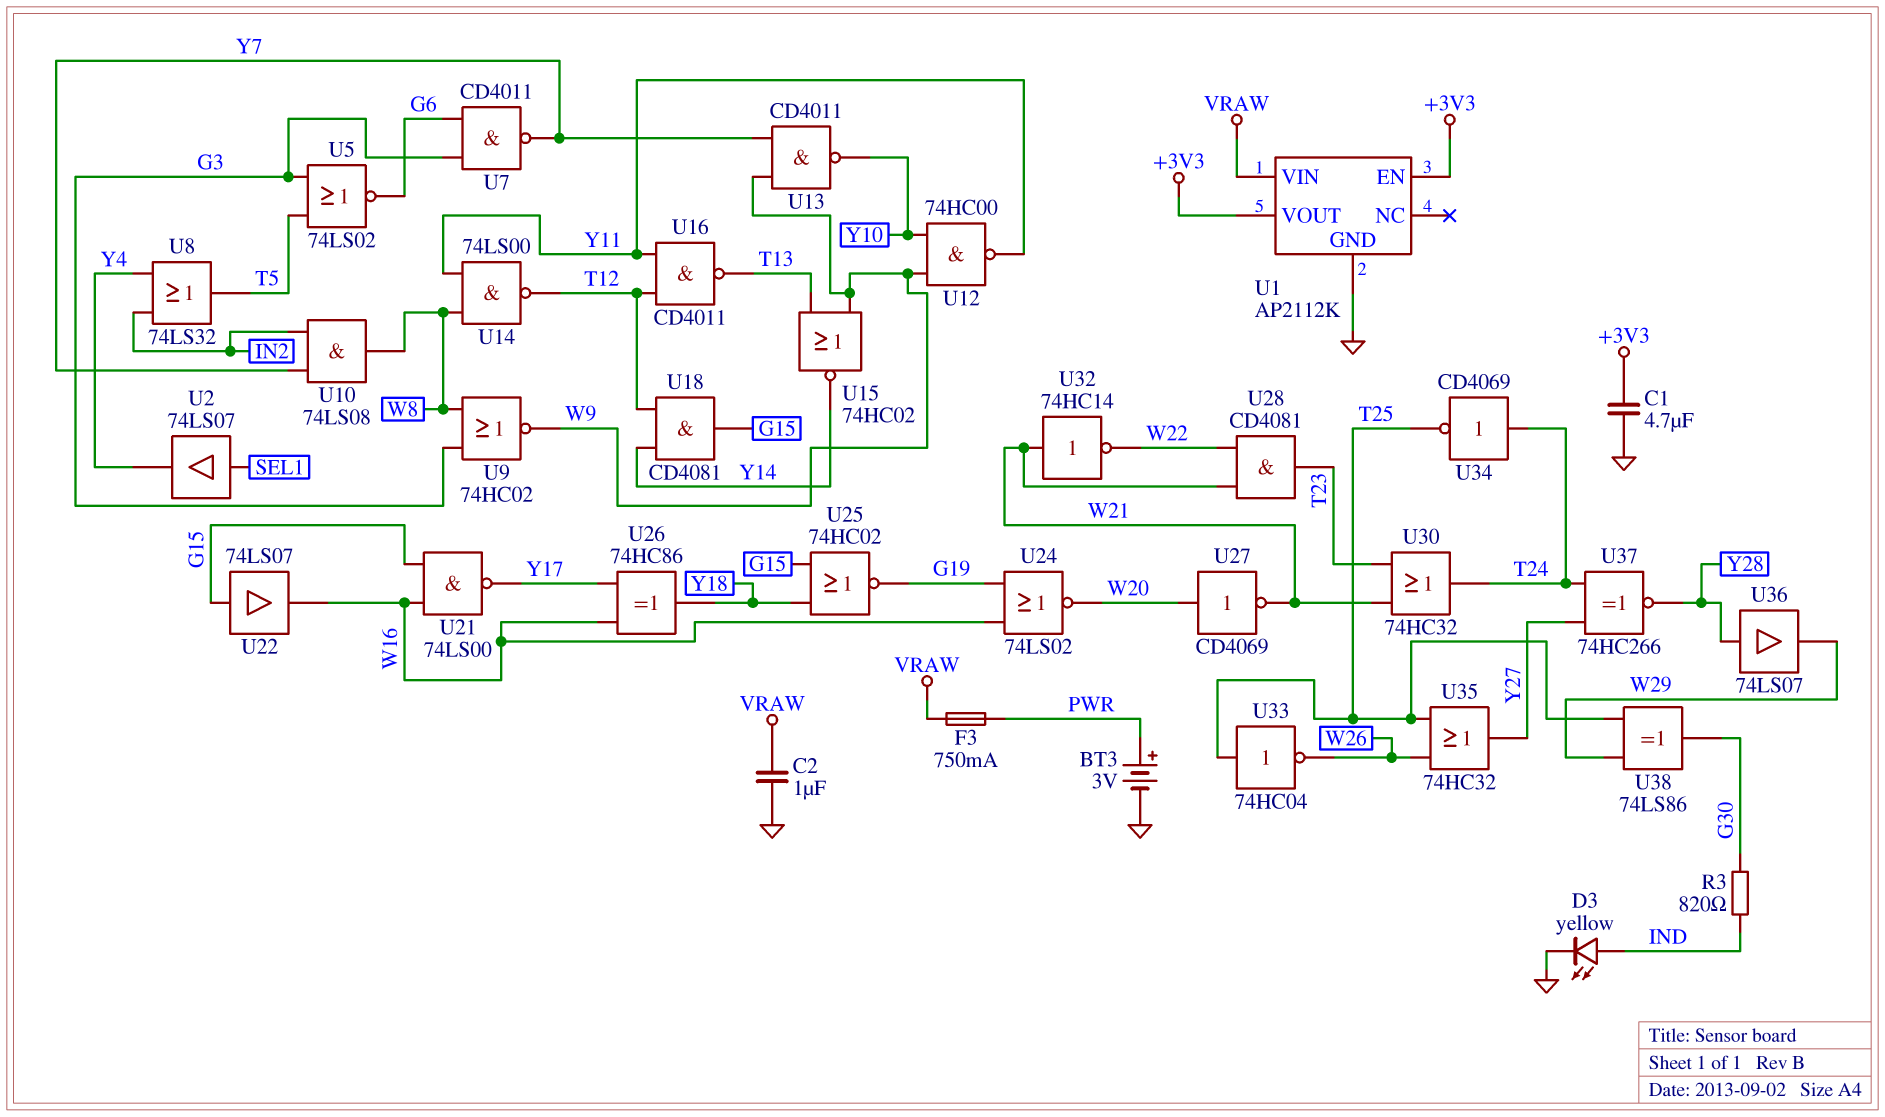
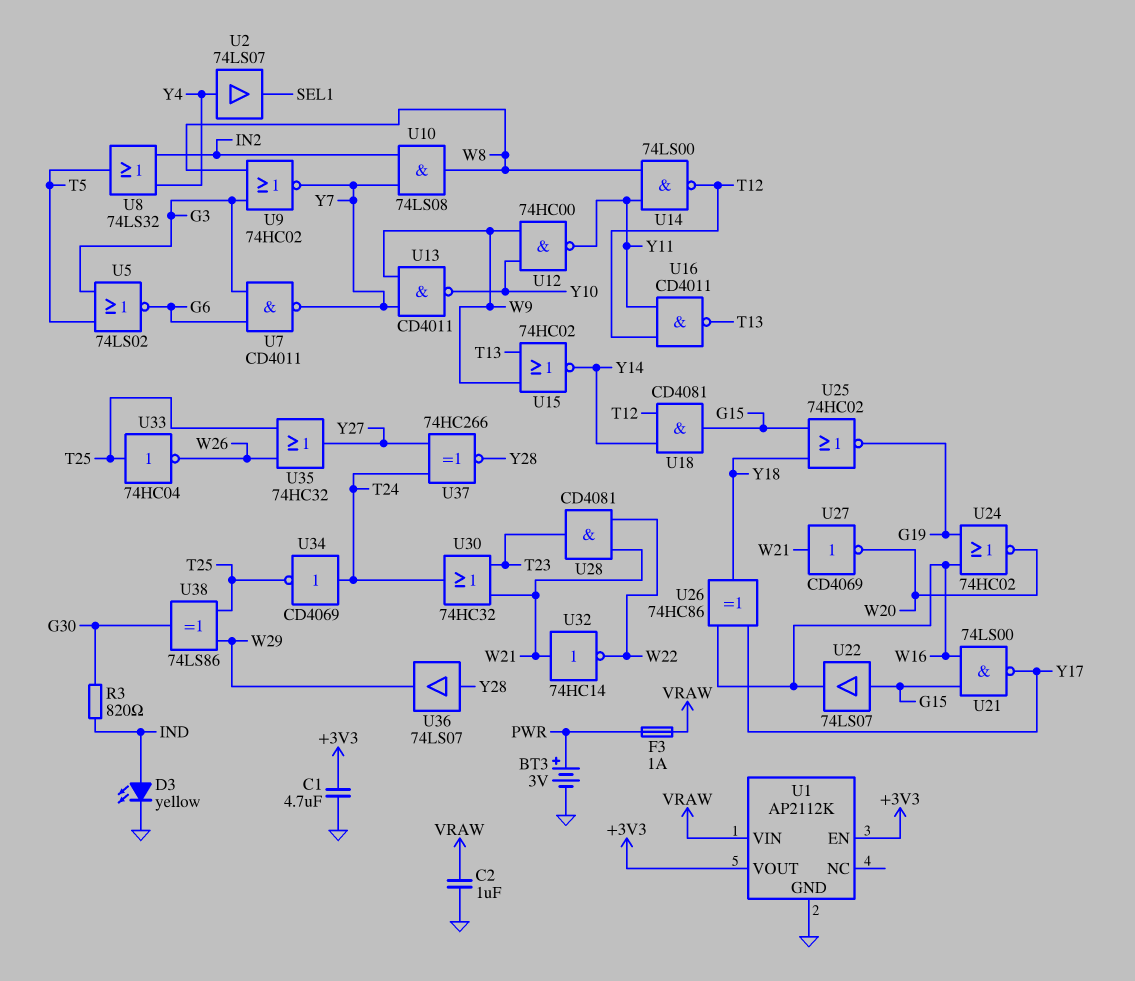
F3: 750mA (PWR, VRAW) -> 1A (PWR, VRAW)
U2: buffer 74LS07 (in SEL1, out Y4) -> buffer 74LS07 (in Y4, out SEL1)
U9: NOR 74HC02 (in G3, in W8, out W9) -> NOR 74HC02 (in G3, in W8, out Y7)
U24: NOR 74LS02 (in G19, in W16, out W20) -> NOR 74HC02 (in G19, in W16, out W20)
U27: NOT CD4069 (in W20, out W21) -> NOT CD4069 (in W21, out W20)

